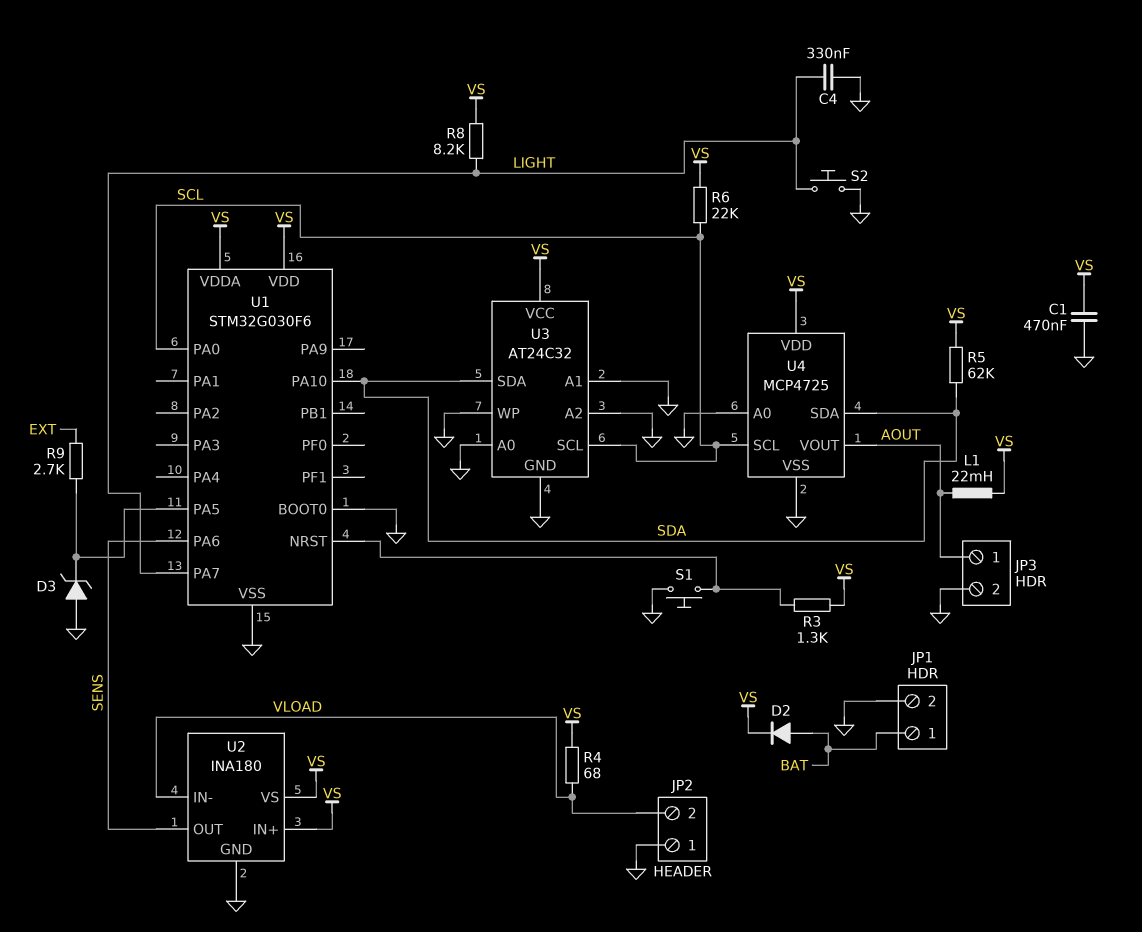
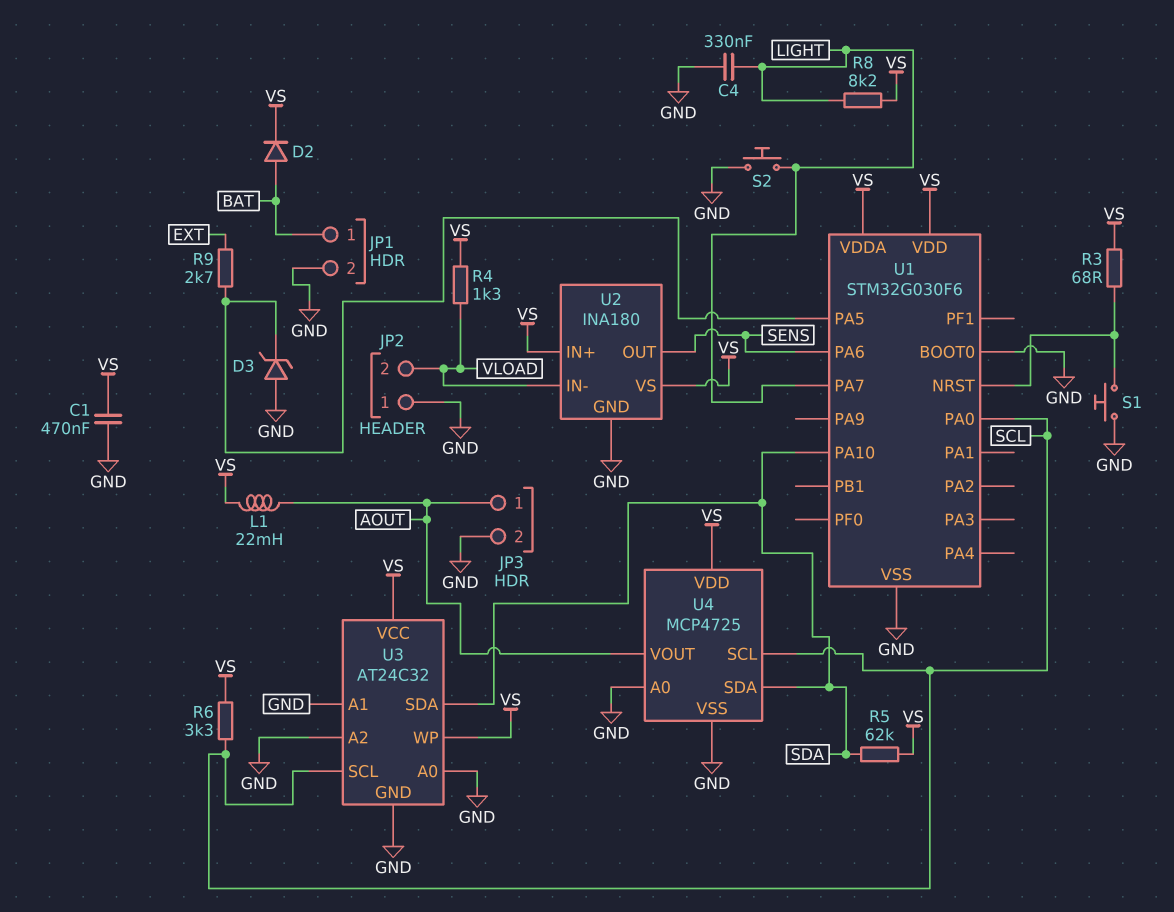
R3: 1.3k (U1/NRST, VS) -> 68 (U1/NRST, VS)
R4: 68 (VLOAD, VS) -> 1.3k (VLOAD, VS)
R6: 22k (SCL, VS) -> 3.3k (SCL, VS)
U3 pin WP: GND -> VS

